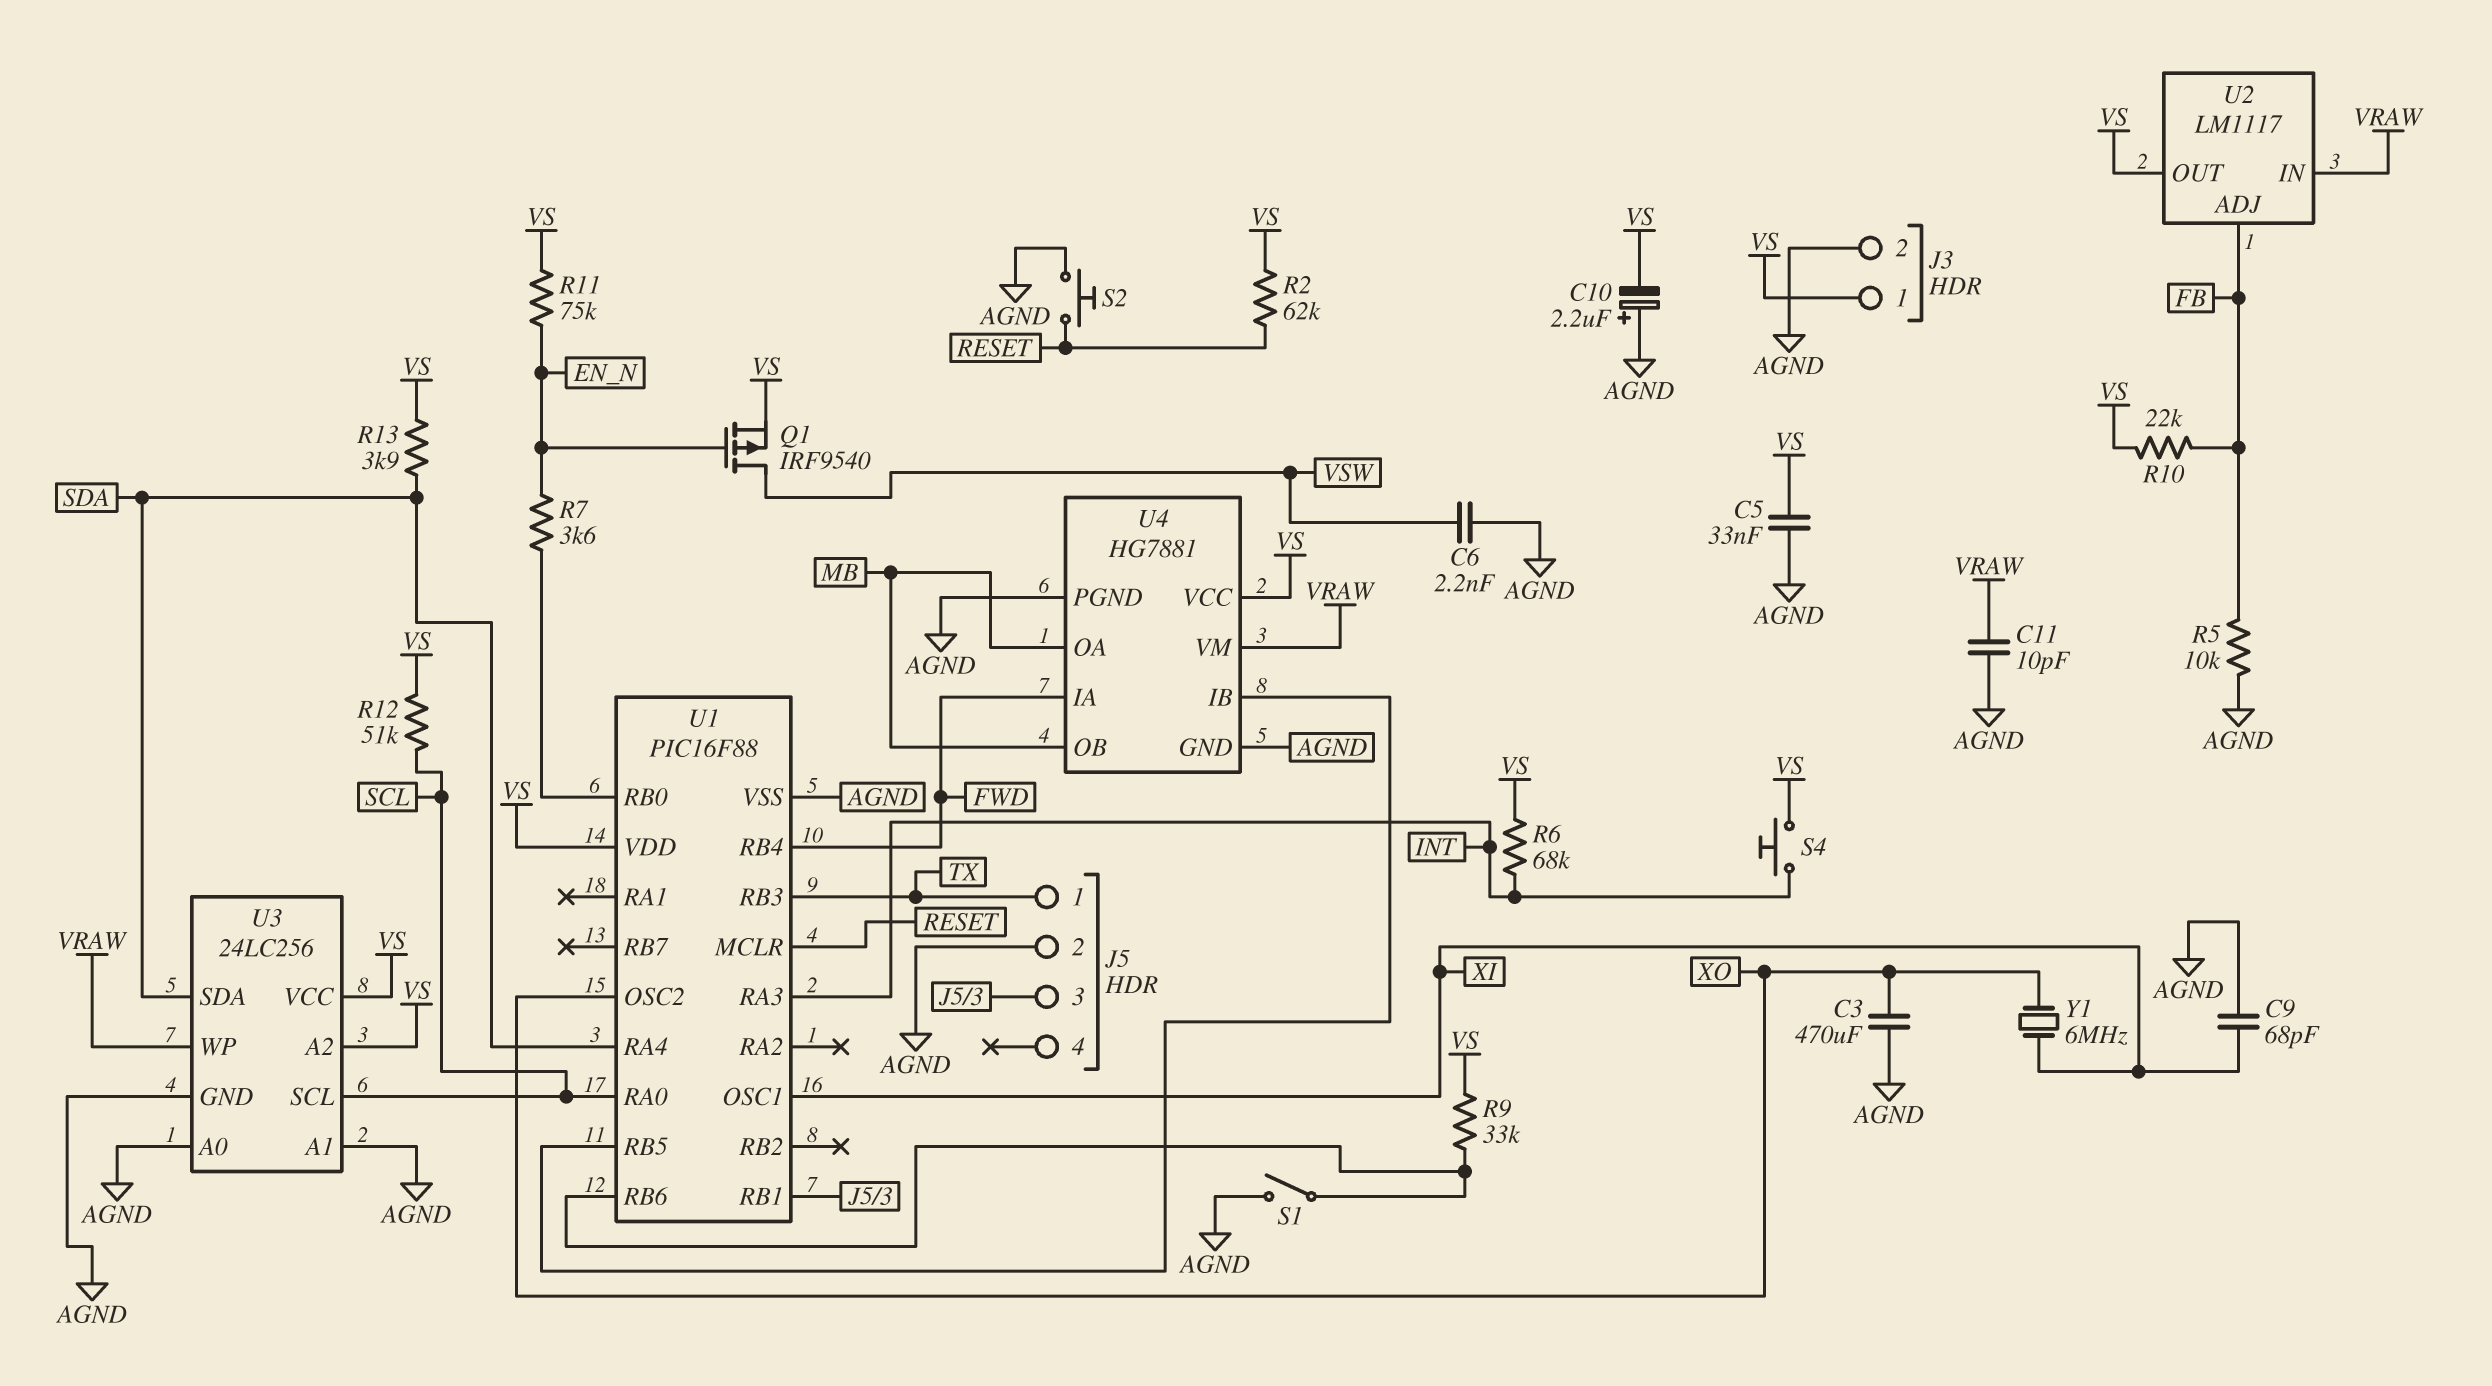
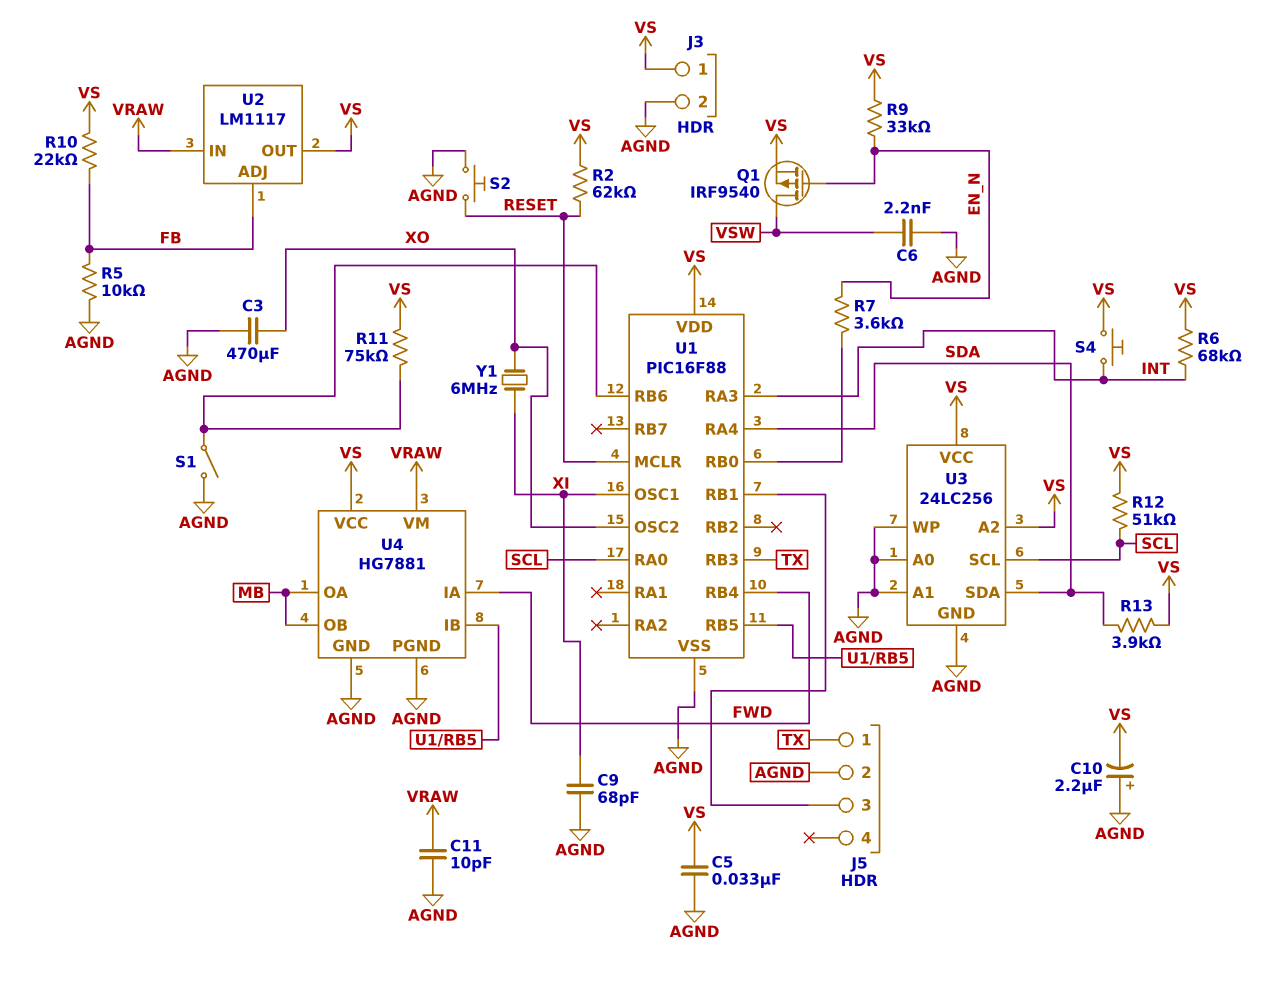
R9: 33k (U1/RB6, VS) -> 33k (EN_N, VS)
R11: 75k (EN_N, VS) -> 75k (U1/RB6, VS)
U3 pin WP: VRAW -> AGND

